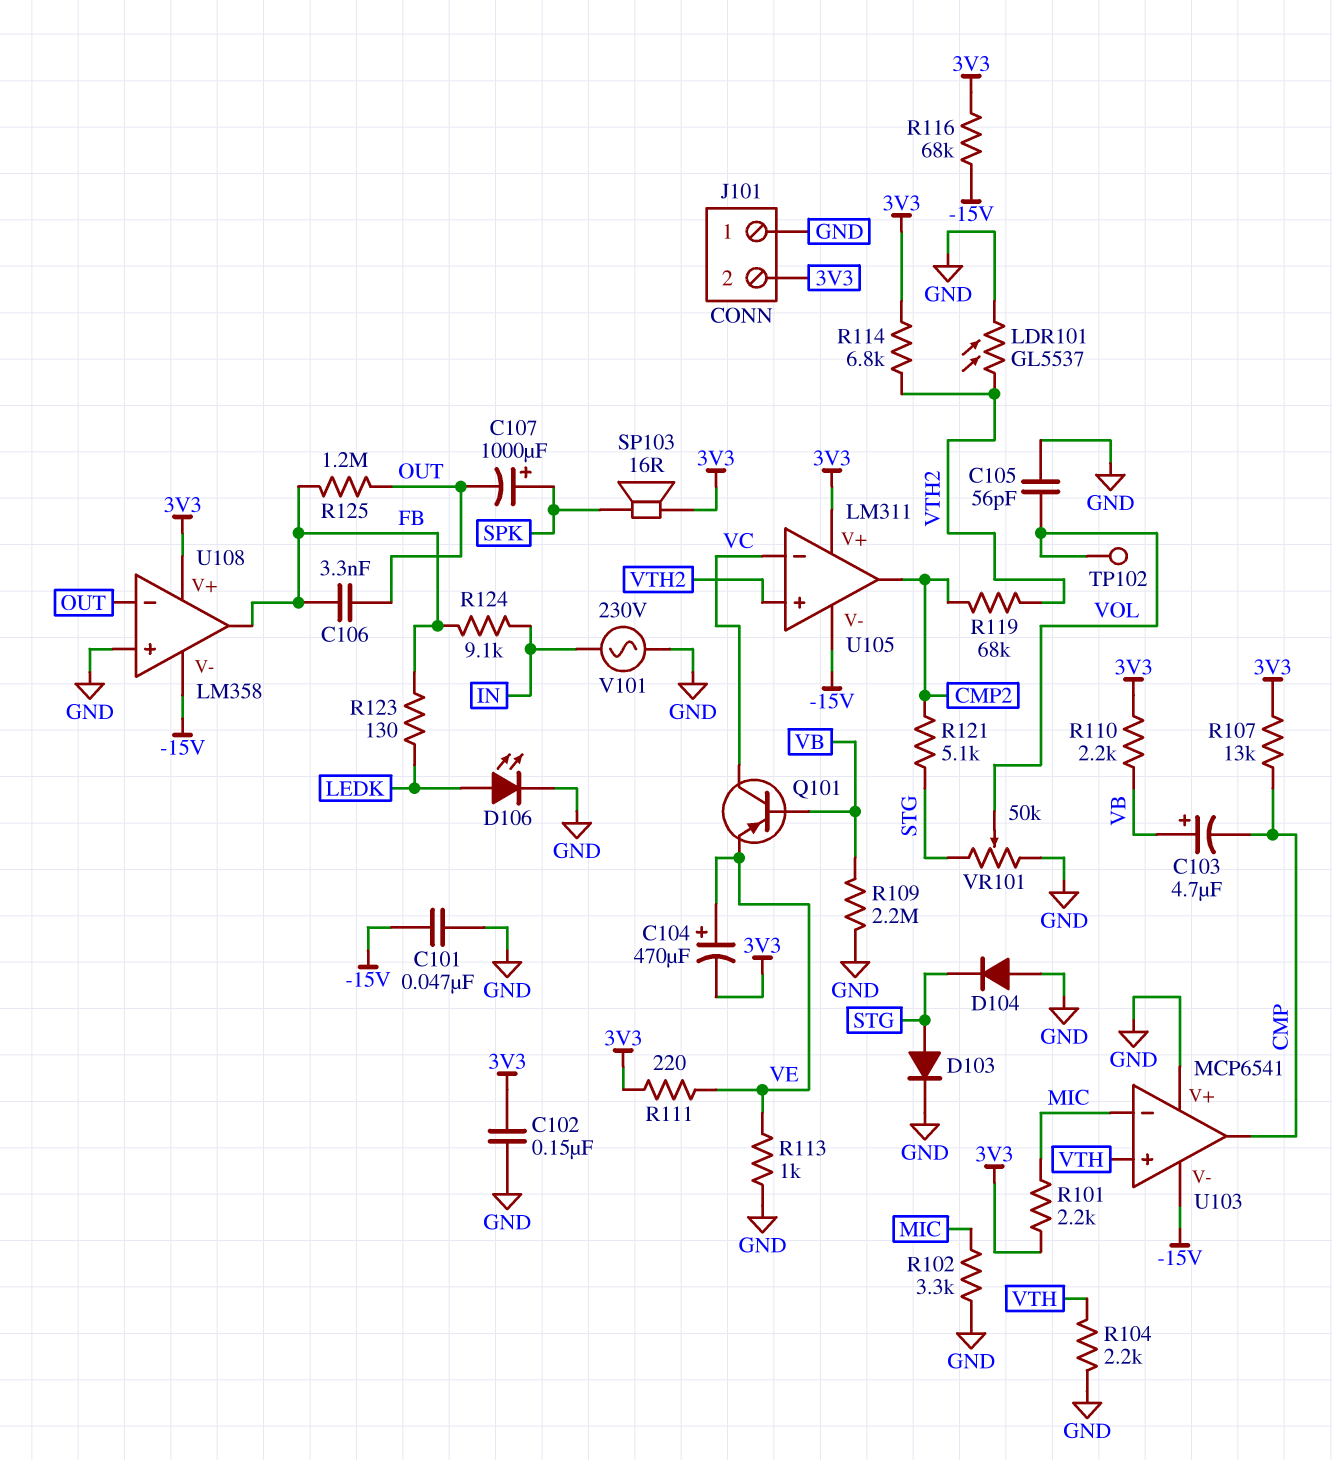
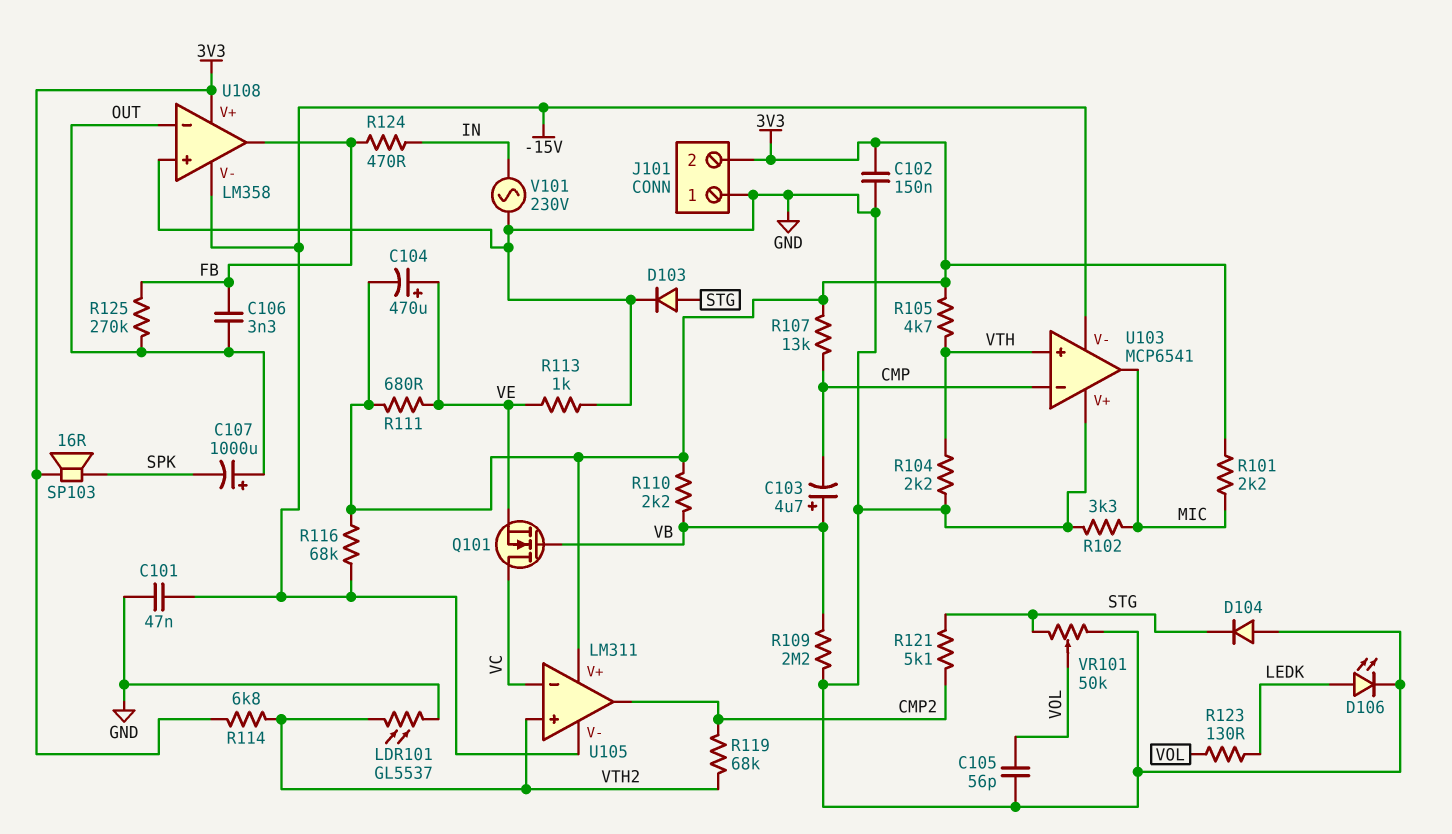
C107: 1000uF (plus SPK, minus OUT) -> 1000uF (plus OUT, minus SPK)
Q101: PNP (B VB, C VC, E VE) -> NMOS (G VB, D VC, S VE)
R105: none -> 4.7k (3V3, VTH)
R111: 220 (3V3, VE) -> 680 (3V3, VE)
R123: 130 (FB, LEDK) -> 130 (LEDK, VOL)
R124: 9.1k (FB, IN) -> 470 (FB, IN)
R125: 1.2M (FB, OUT) -> 270k (FB, OUT)
TP102: test point (VOL) -> none
U103 pin in-: MIC -> CMP
U103 pin out: CMP -> MIC

